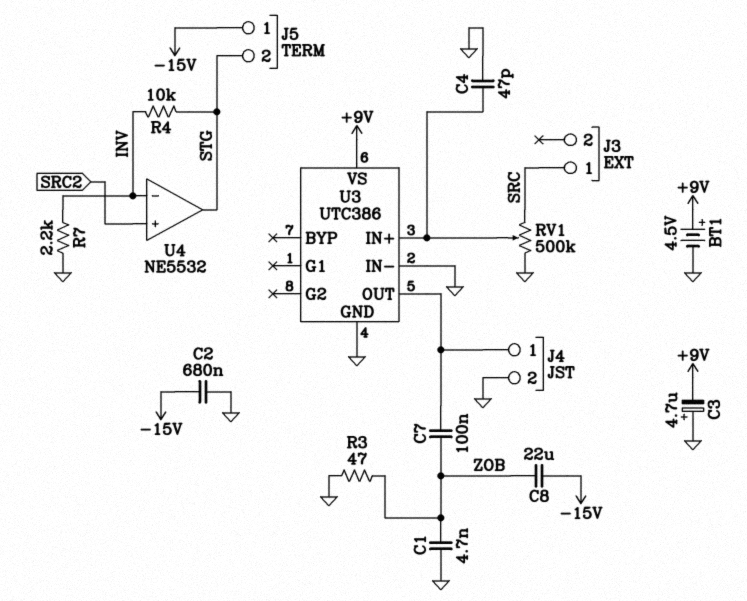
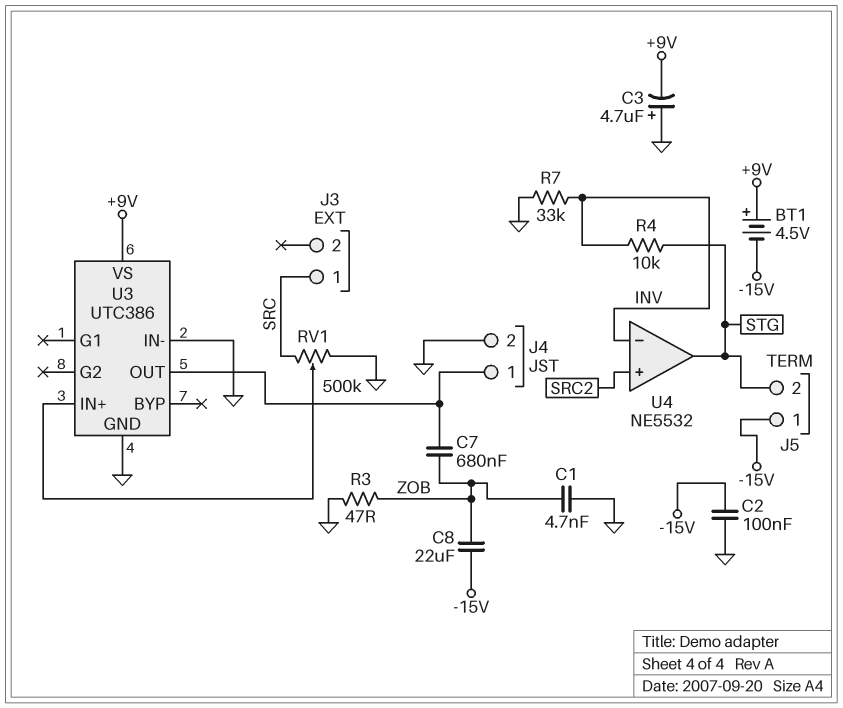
BT1: 4.5V (plus +9V, minus GND) -> 4.5V (plus +9V, minus -15V)
C2: 680nF (-15V, GND) -> 100nF (-15V, GND)
C4: 47pF (GND, U3/IN+) -> none
C7: 100nF (J4/1, ZOB) -> 680nF (J4/1, ZOB)
R7: 2.2k (GND, INV) -> 33k (GND, INV)

